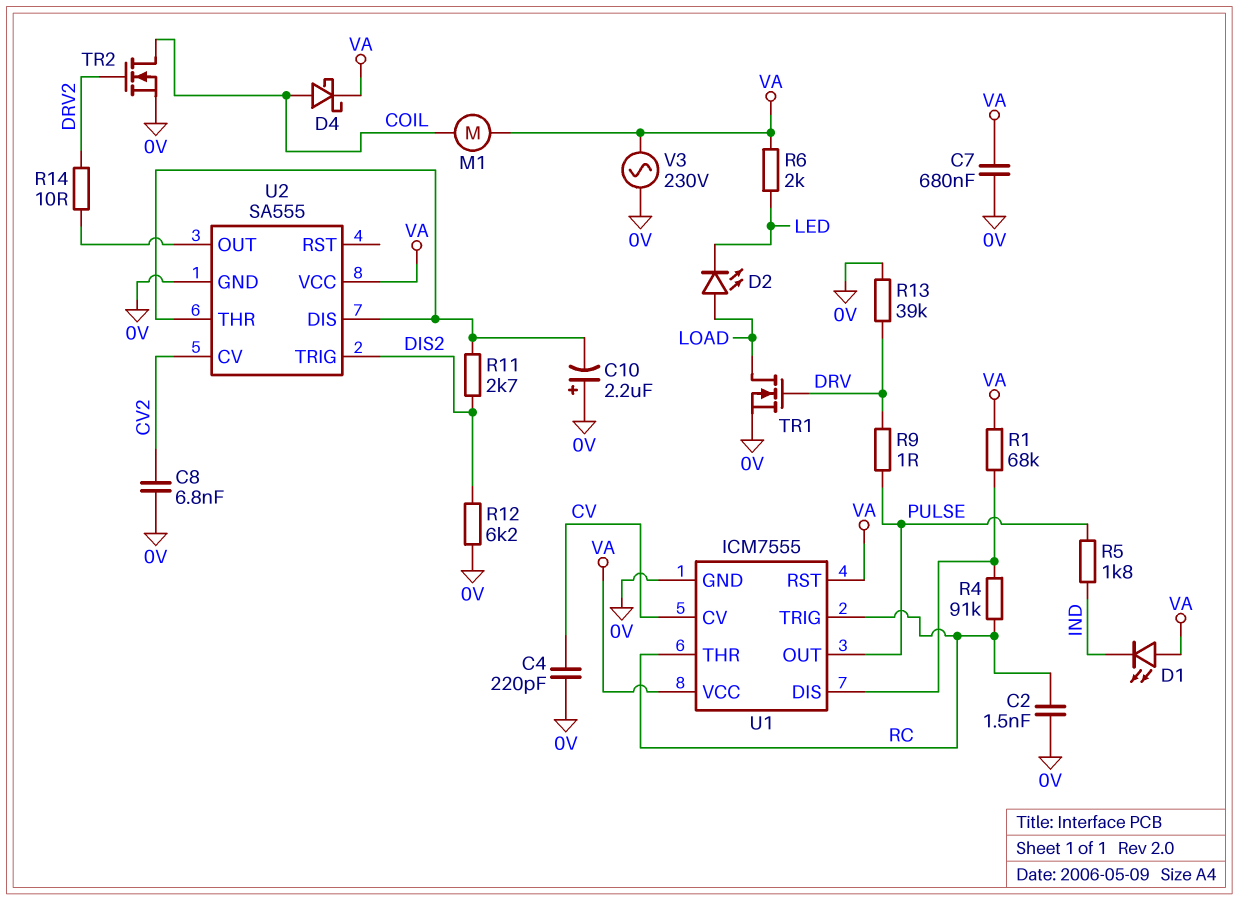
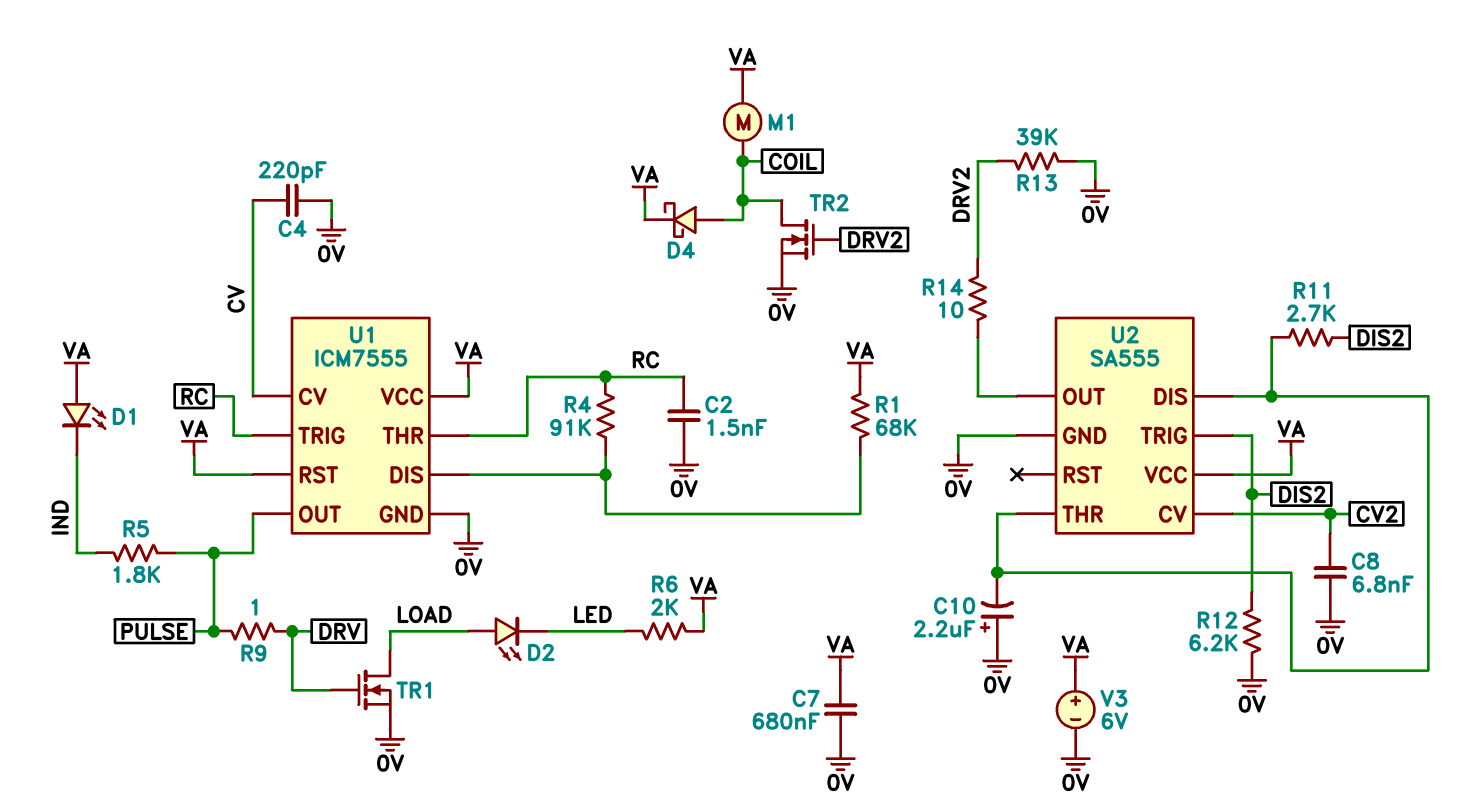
R13: 39k (0V, DRV) -> 39k (0V, DRV2)
V3: AC 230V (0V, VA) -> 6V (plus VA, minus 0V)

